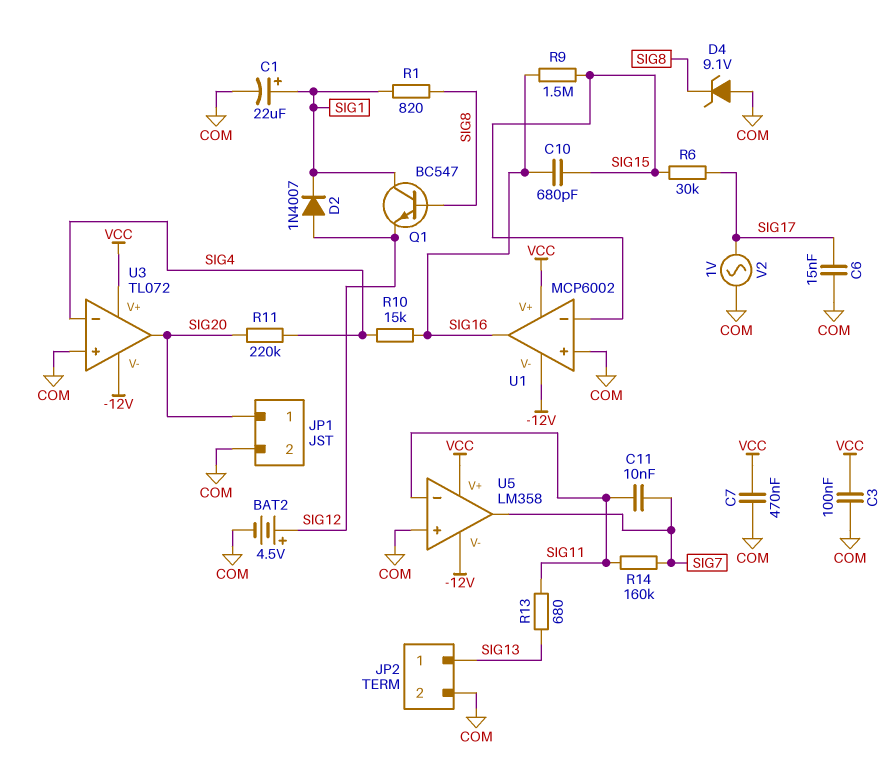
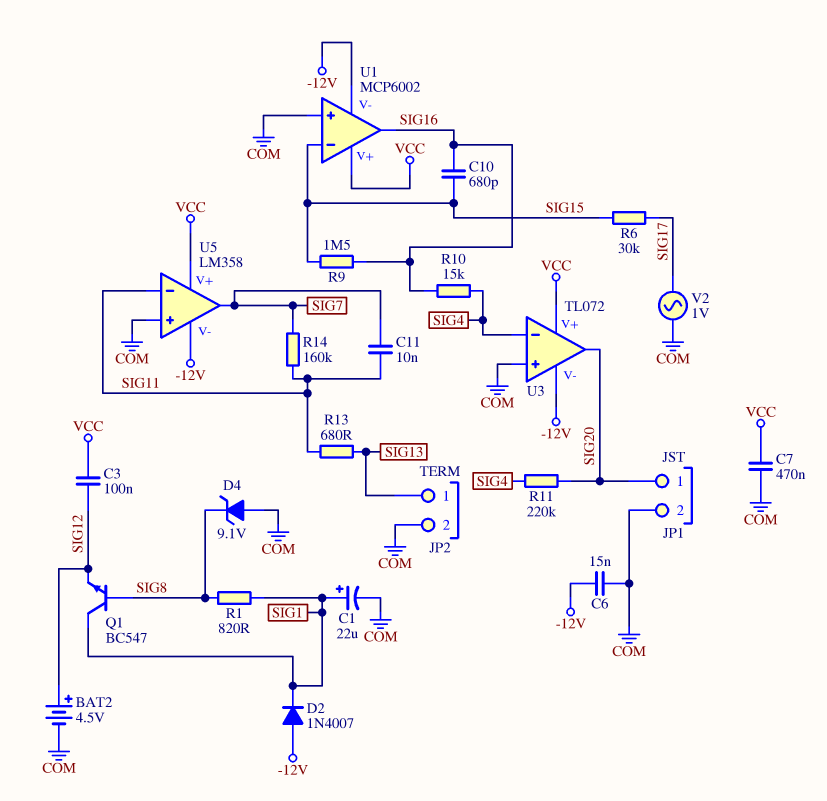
C3: 100nF (COM, VCC) -> 100nF (SIG12, VCC)
C6: 15nF (COM, SIG17) -> 15nF (-12V, COM)
D2: diode 1N4007 (A SIG12, K SIG1) -> diode 1N4007 (A -12V, K SIG1)

